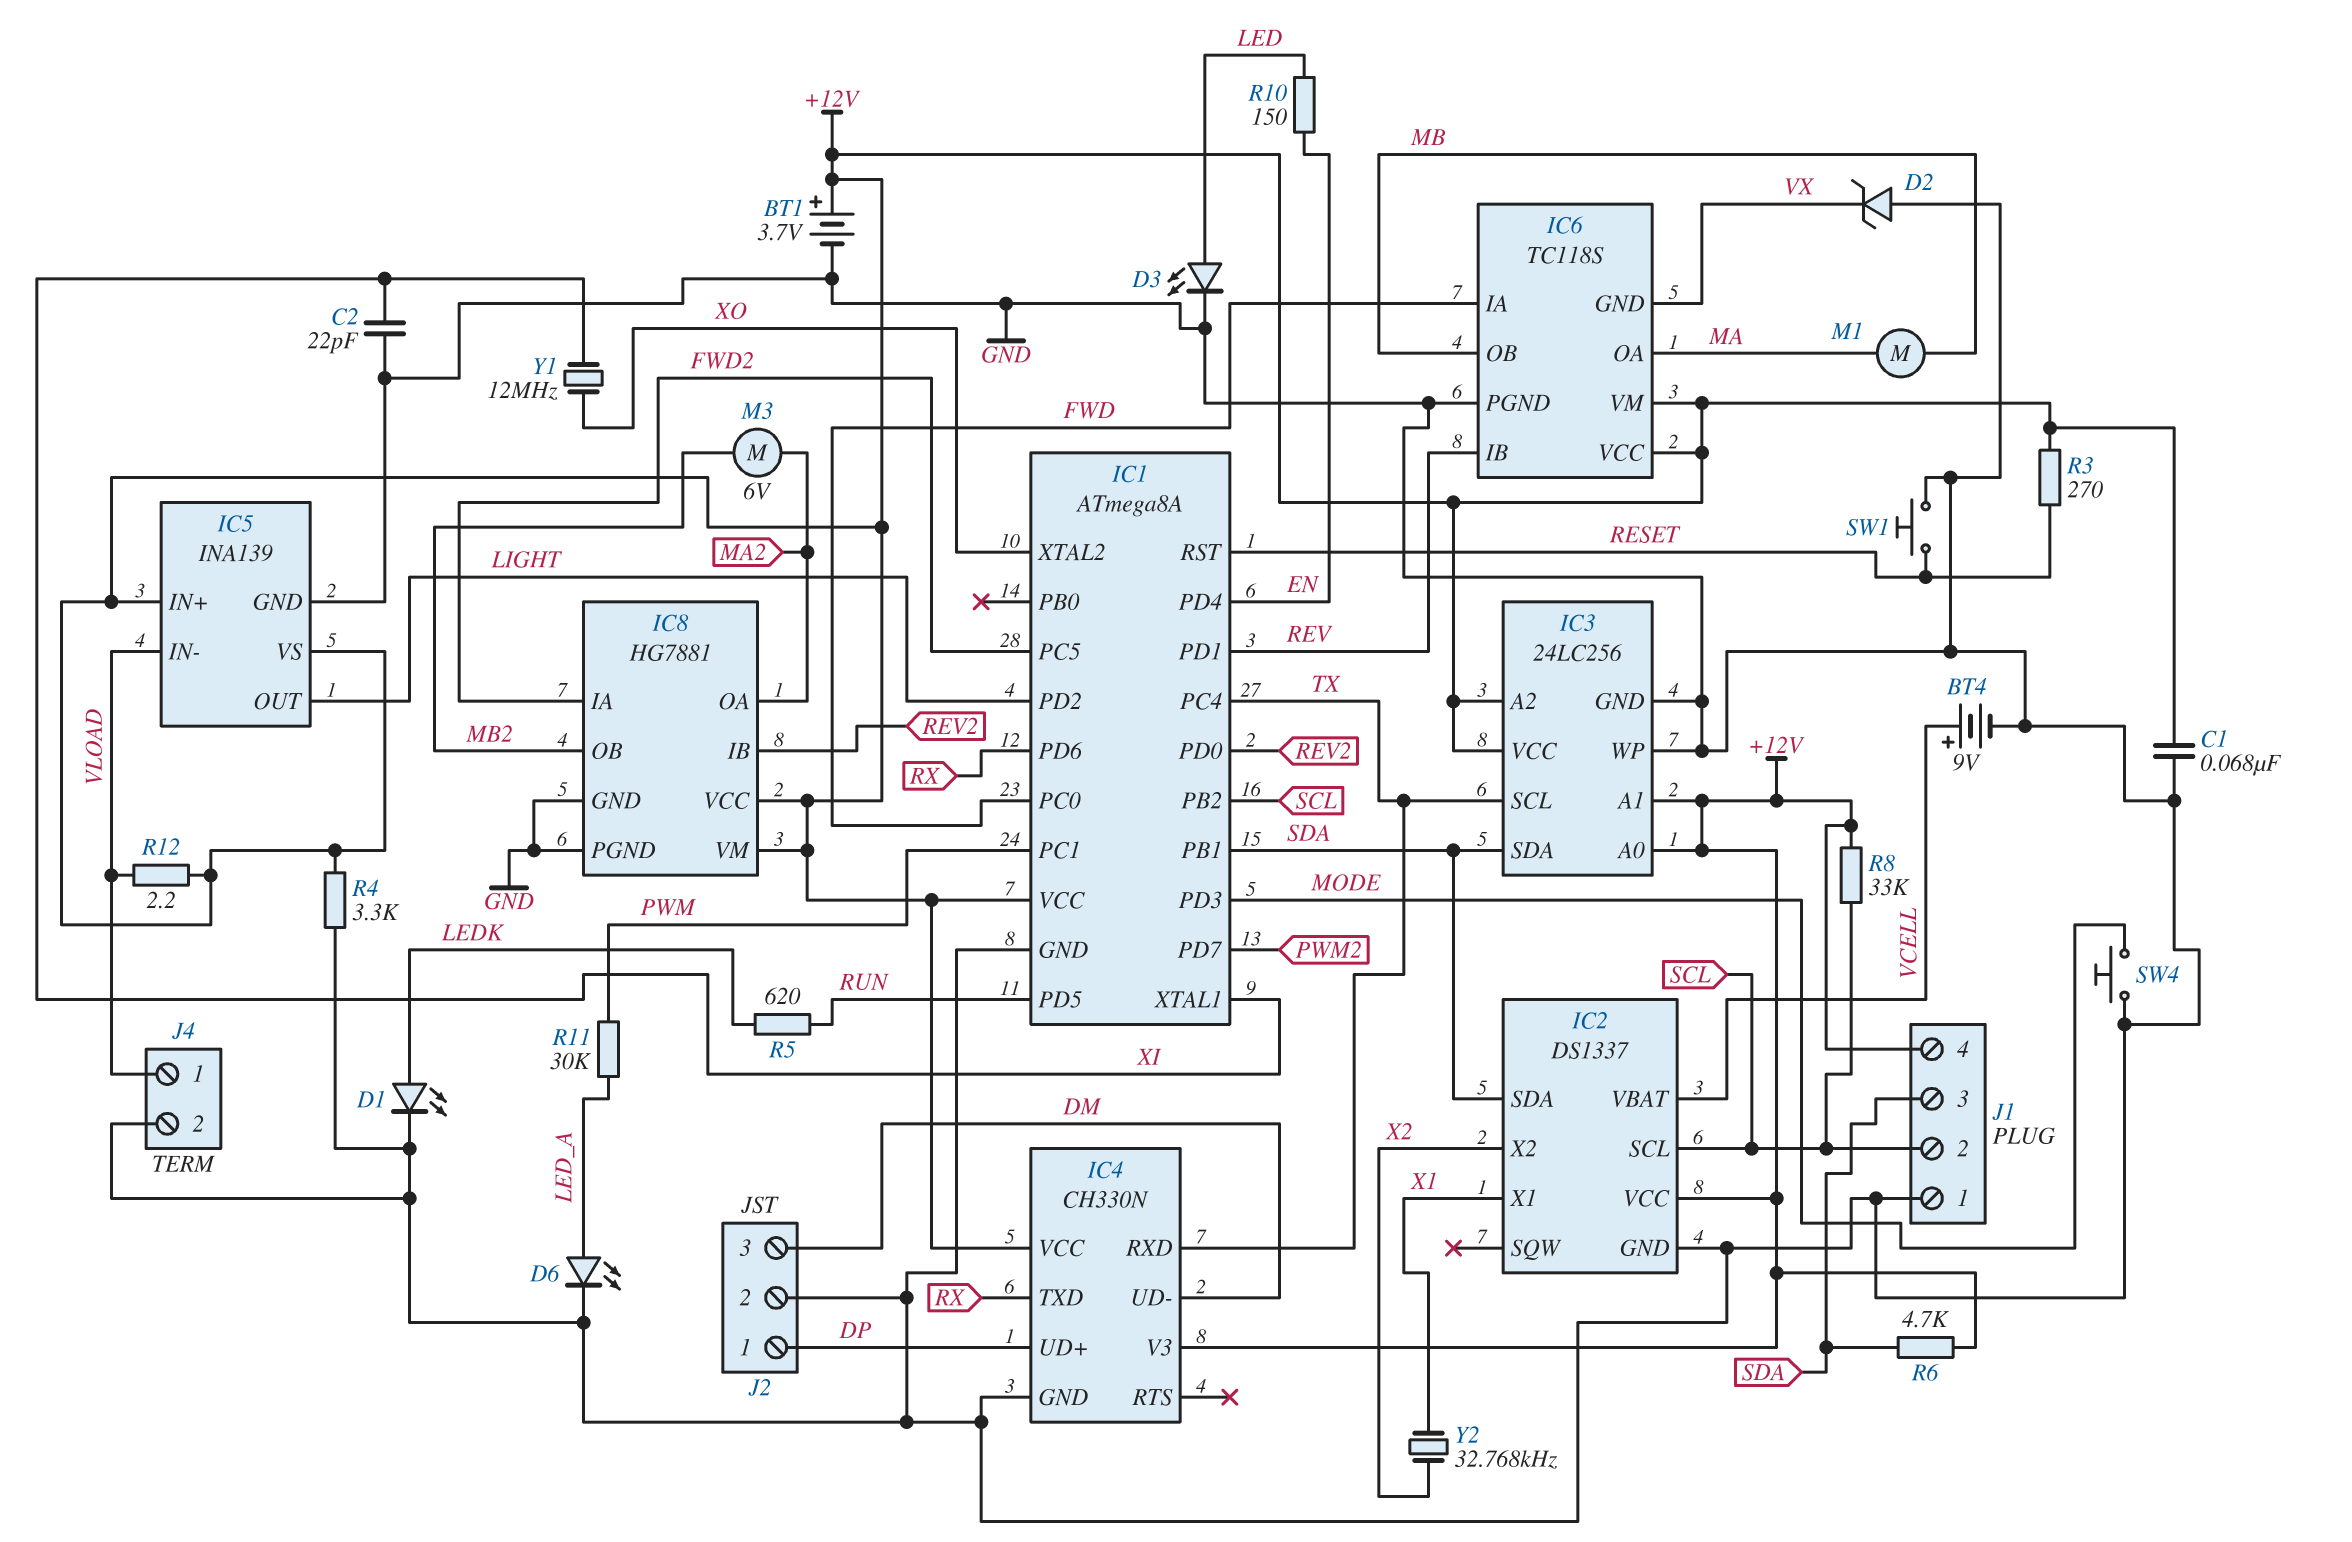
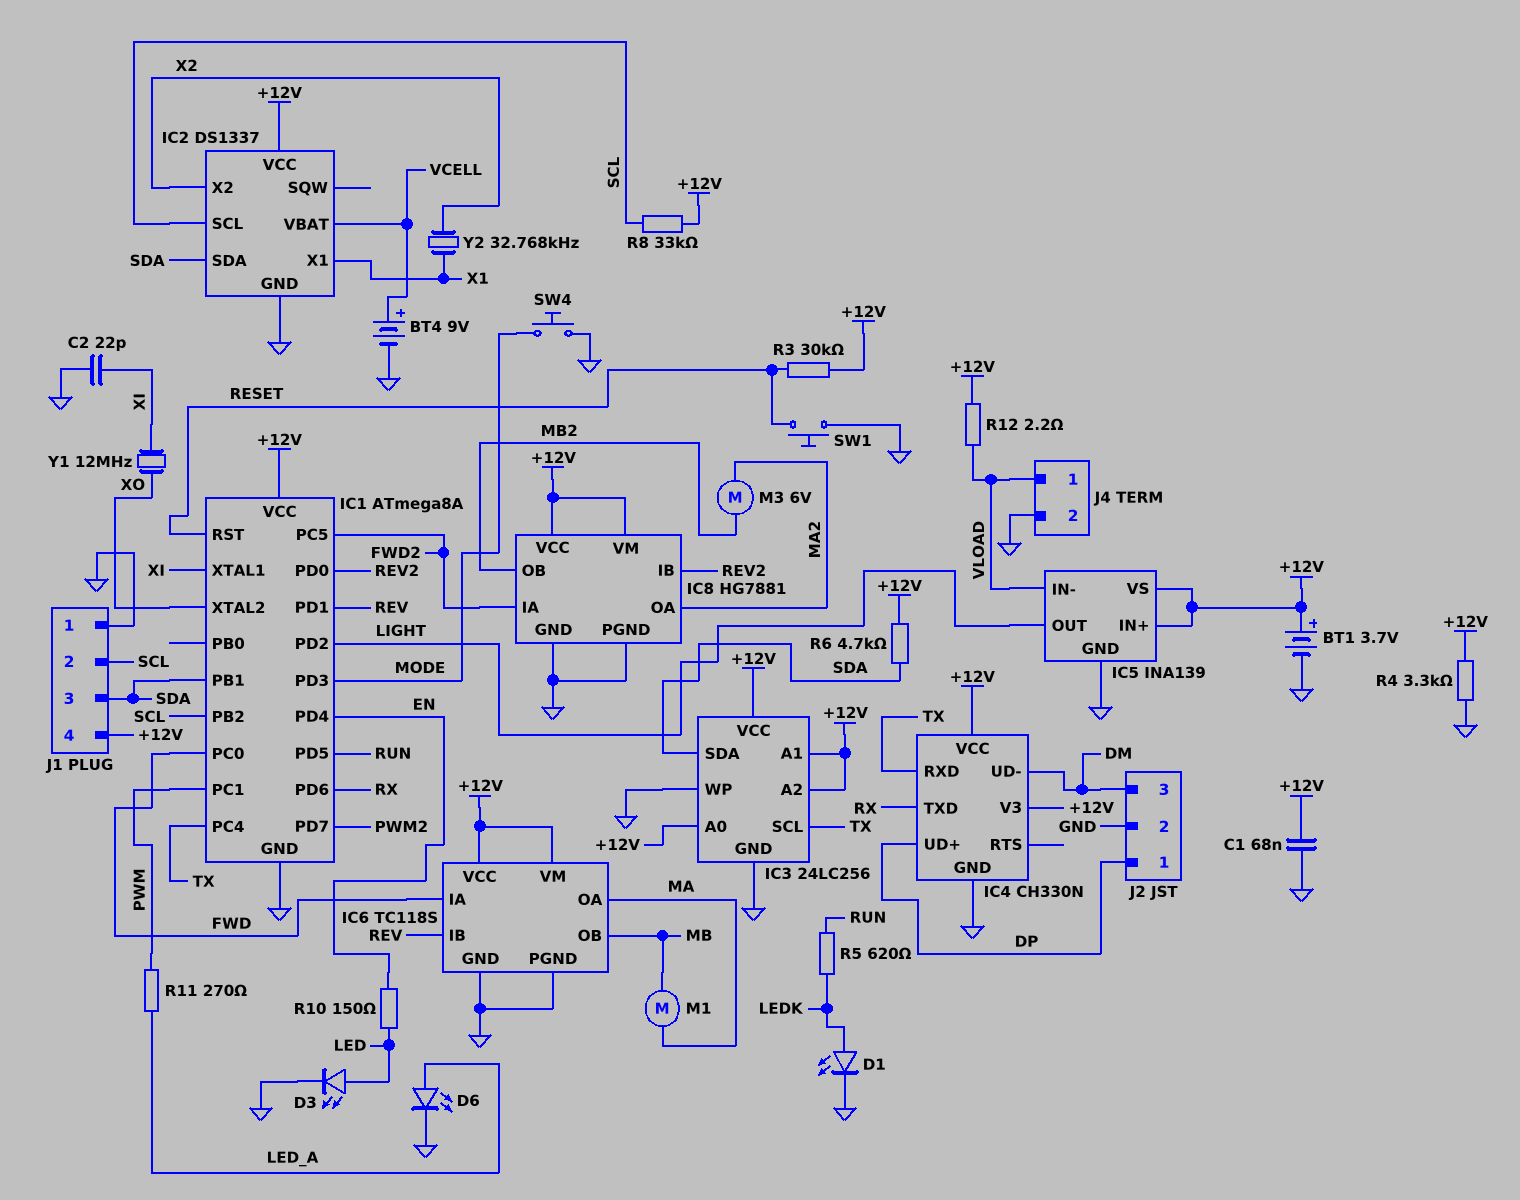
D2: zener (A GND, K VX) -> none
IC6 pin GND: VX -> GND
R3: 270 (+12V, RESET) -> 30k (+12V, RESET)
R11: 30k (LED_A, PWM) -> 270 (LED_A, PWM)

